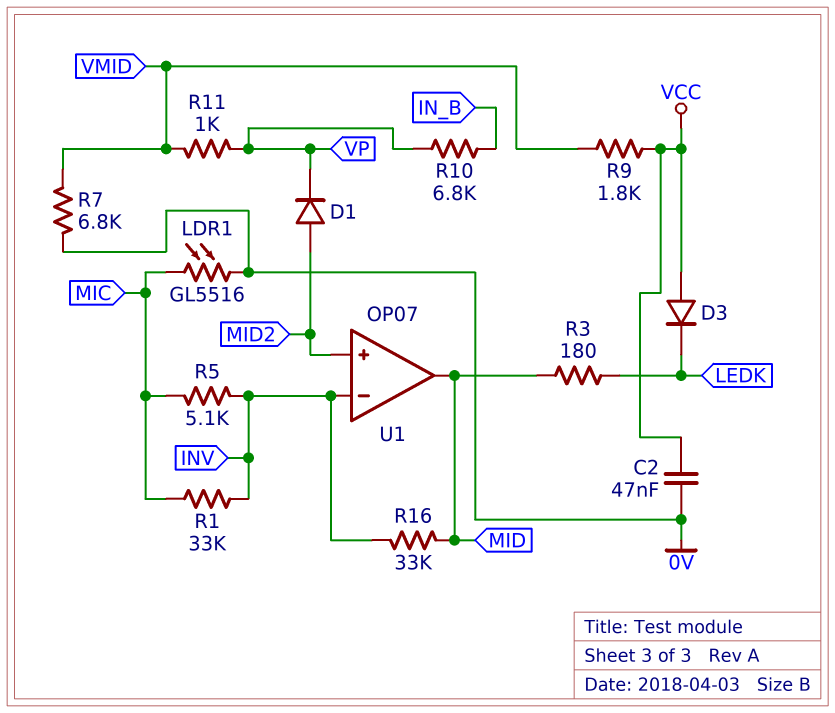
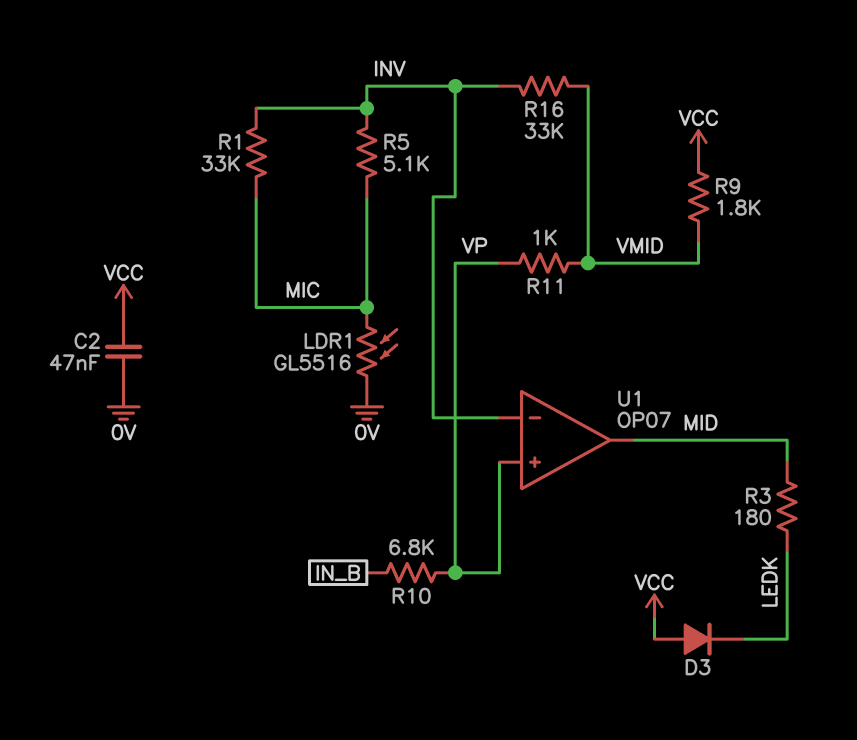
D1: diode (A MID2, K VP) -> none
R7: 6.8k (0V, VMID) -> none
R16: 33k (INV, MID) -> 33k (INV, VMID)
U1 pin in+: MID2 -> VP

